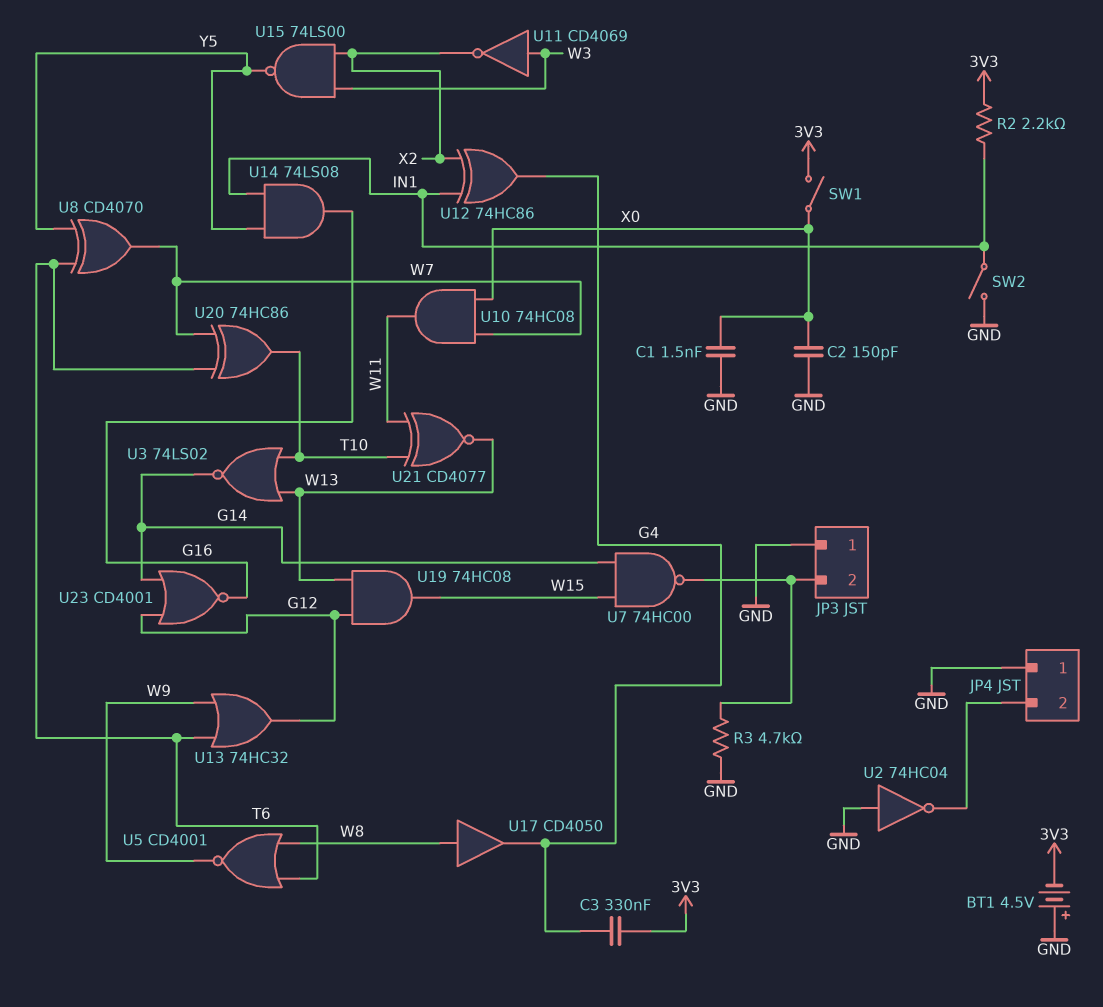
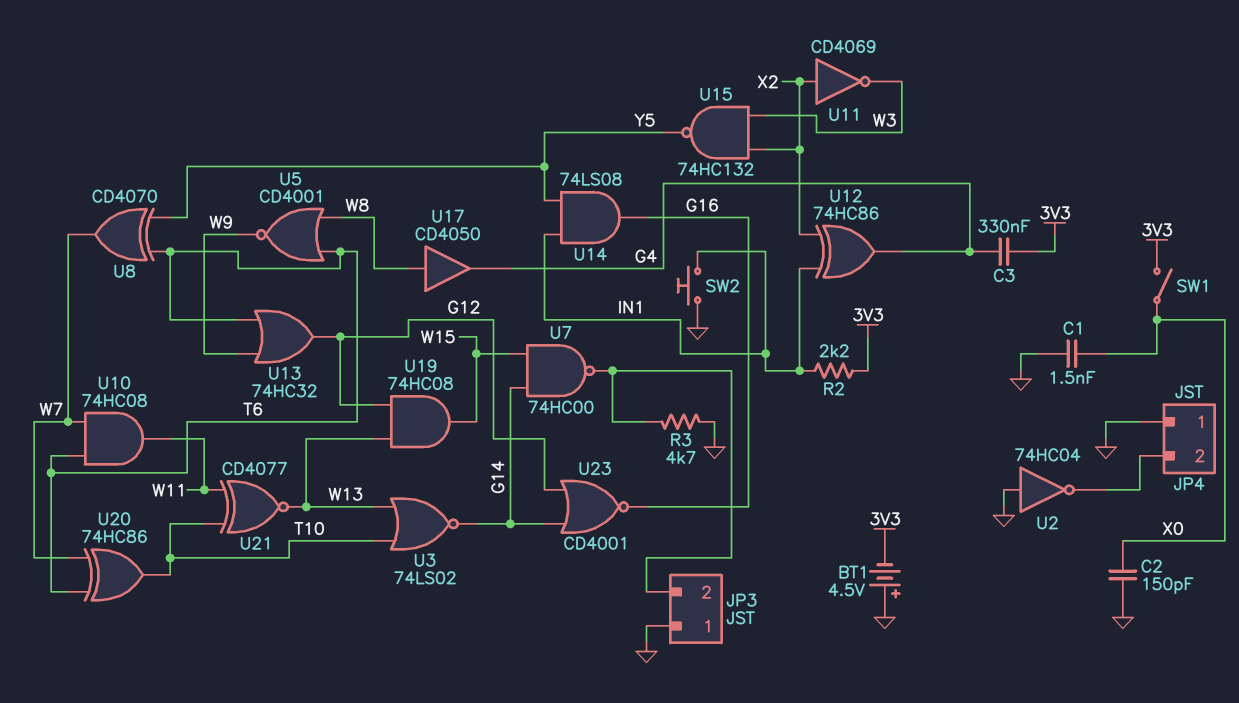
SW2: switch (GND, IN1) -> button (GND, IN1)
U10: AND 74HC08 (in W7, in X0, out W11) -> AND 74HC08 (in T6, in W7, out W11)
U11: NOT CD4069 (in W3, out X2) -> NOT CD4069 (in X2, out W3)
U15: NAND 74LS00 (in W3, in X2, out Y5) -> NAND 74HC132 (in W3, in X2, out Y5)

